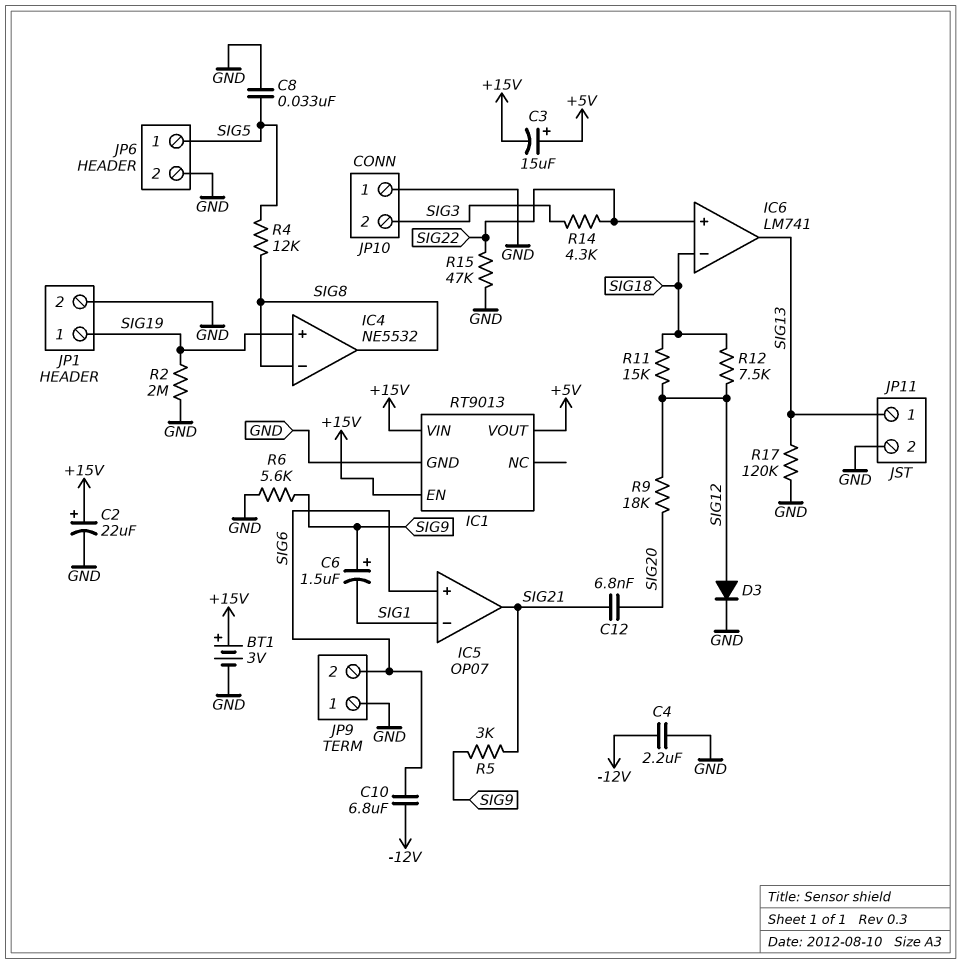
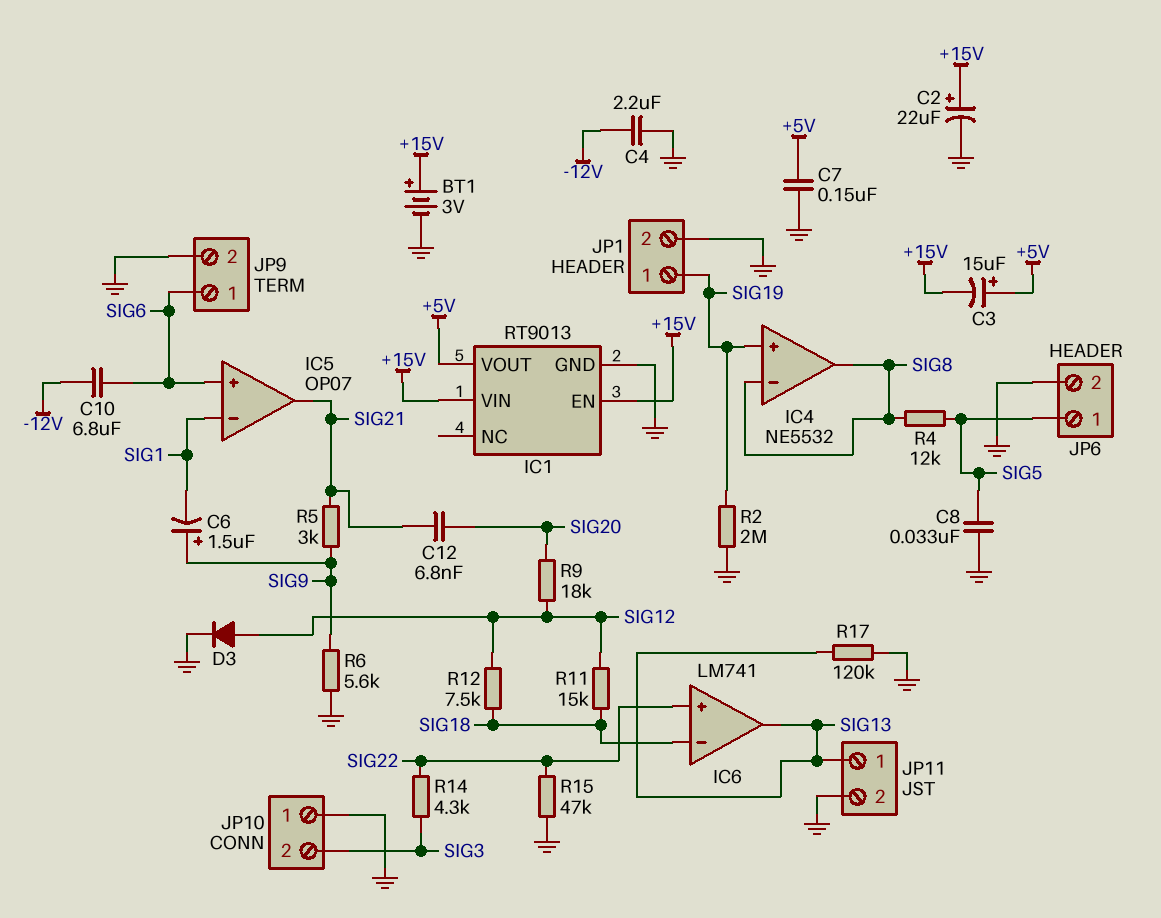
C7: none -> 150nF (+5V, GND)
JP9 pin 1: GND -> SIG6
JP9 pin 2: SIG6 -> GND

